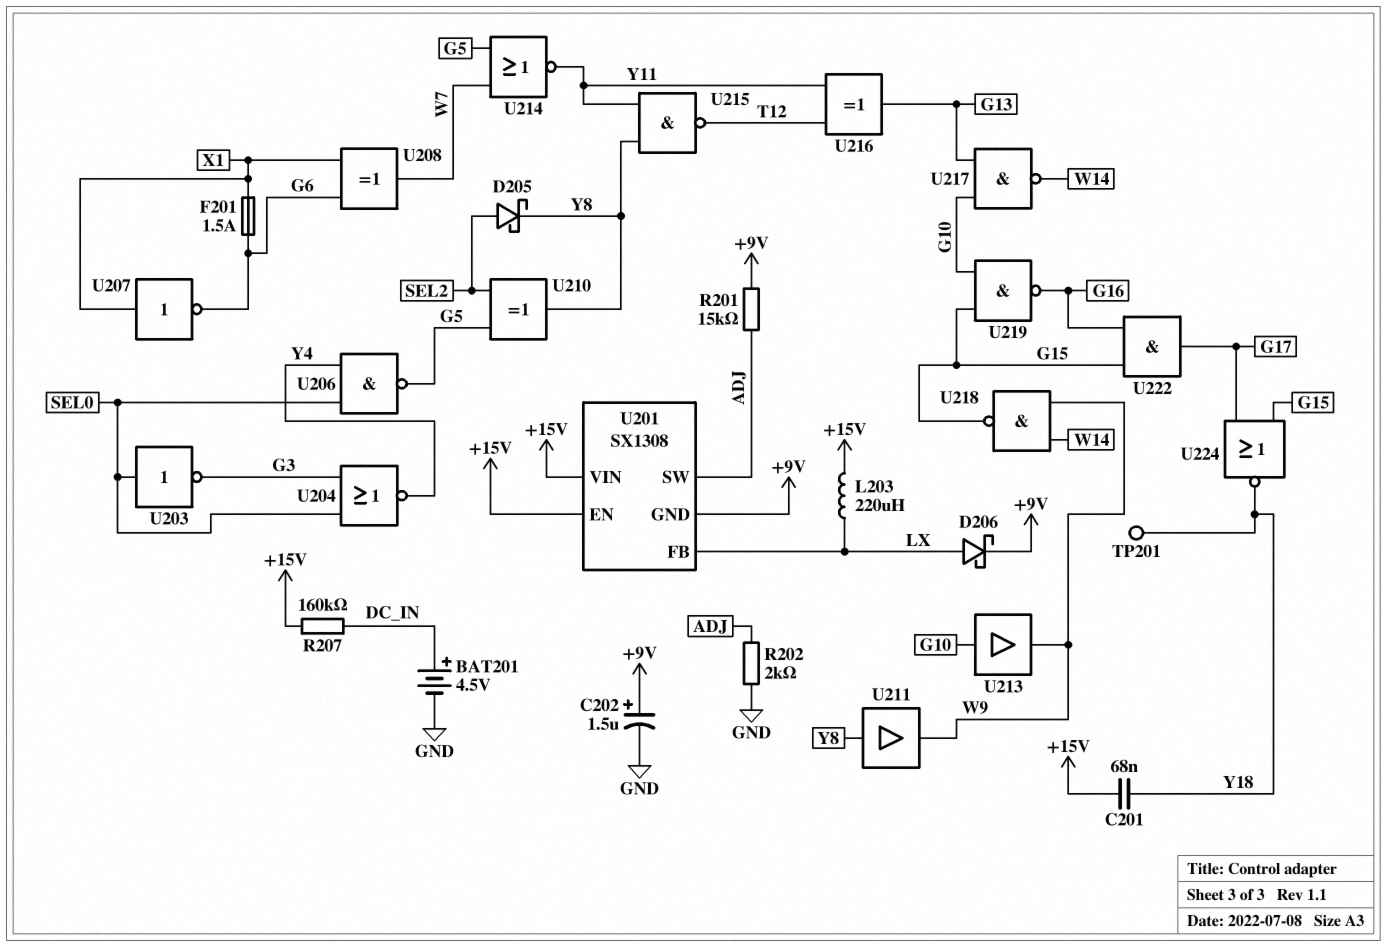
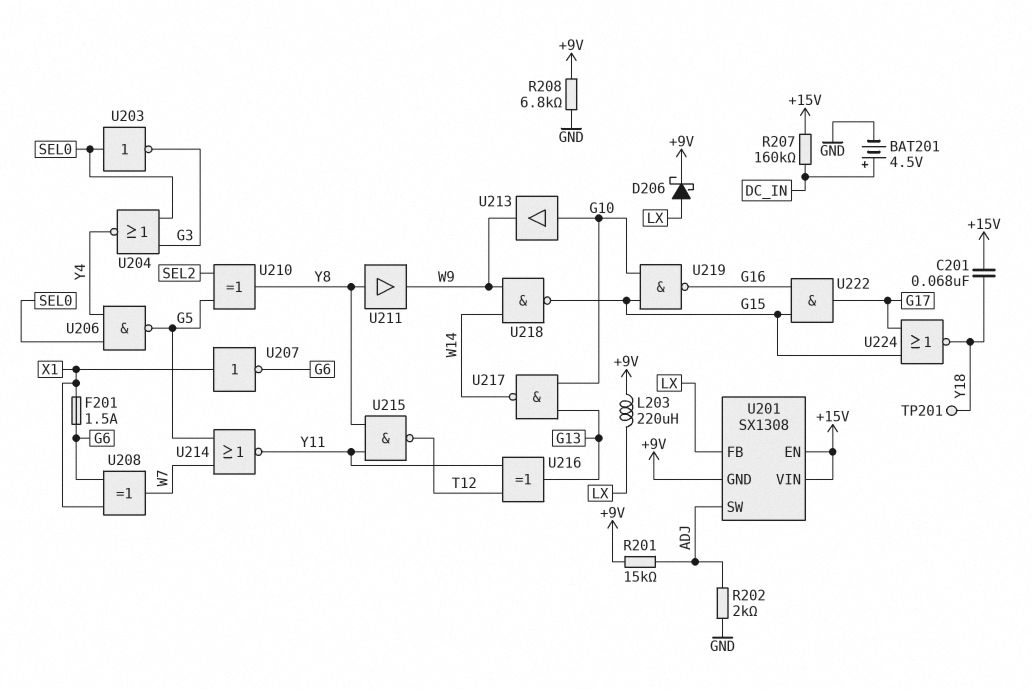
C202: 1.5uF (plus +9V, minus GND) -> none
D205: schottky (A SEL2, K Y8) -> none
L203: 220uH (+15V, LX) -> 220uH (+9V, LX)
R208: none -> 6.8k (+9V, GND)

